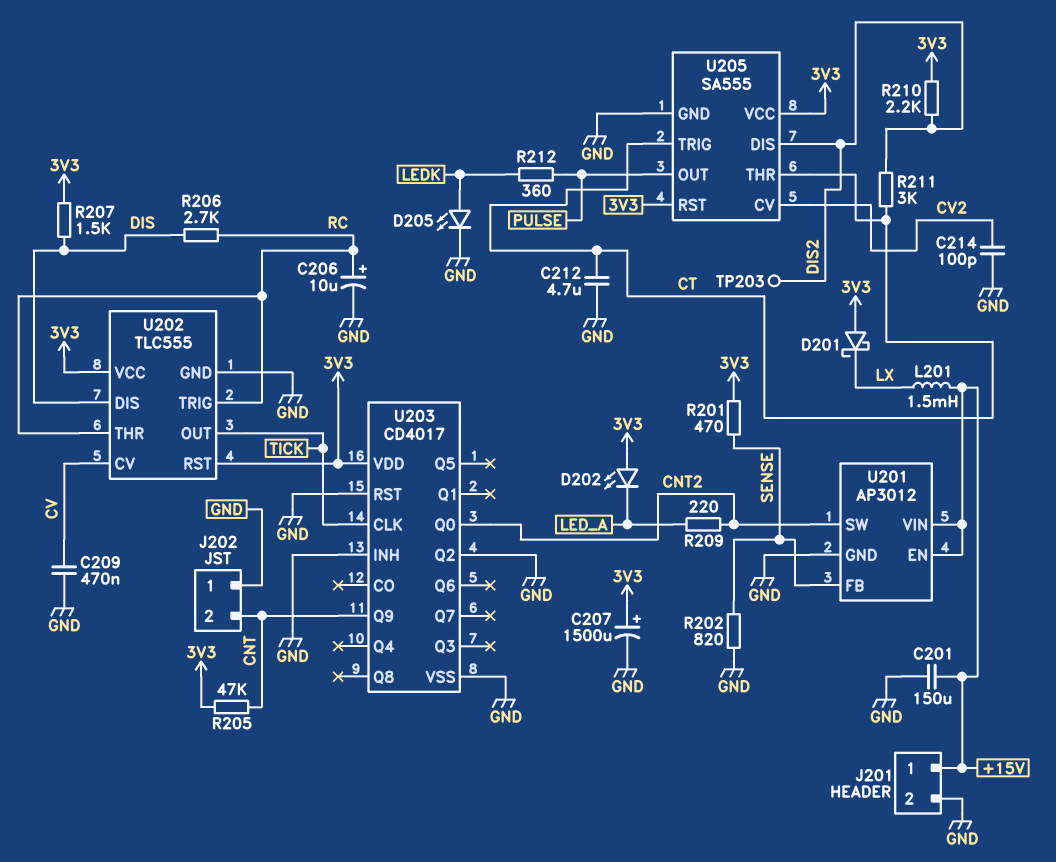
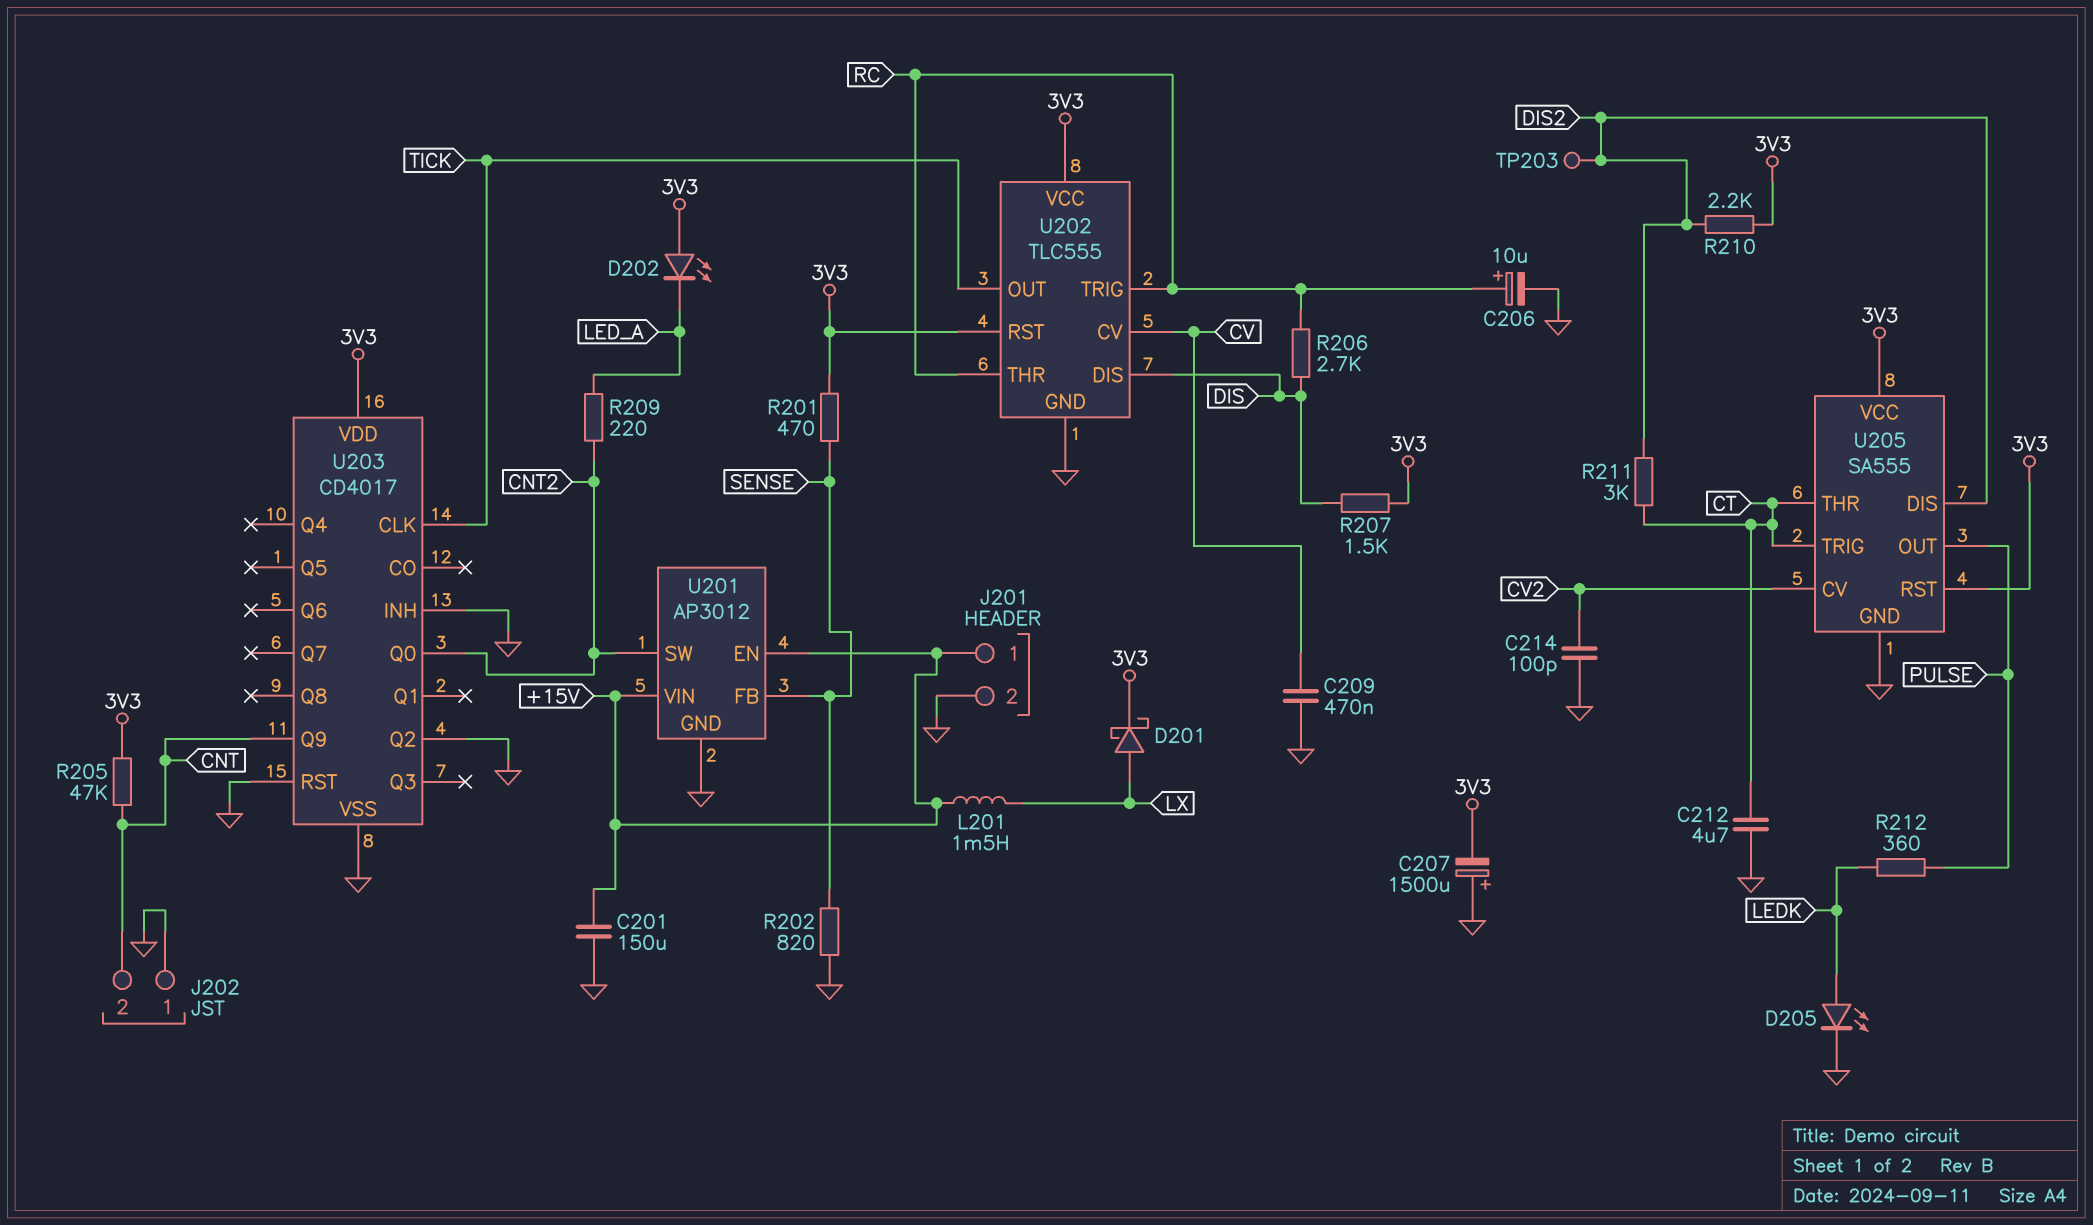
C207: 1500uF (plus 3V3, minus GND) -> 1500uF (plus GND, minus 3V3)
D201: schottky (A 3V3, K LX) -> schottky (A LX, K 3V3)

